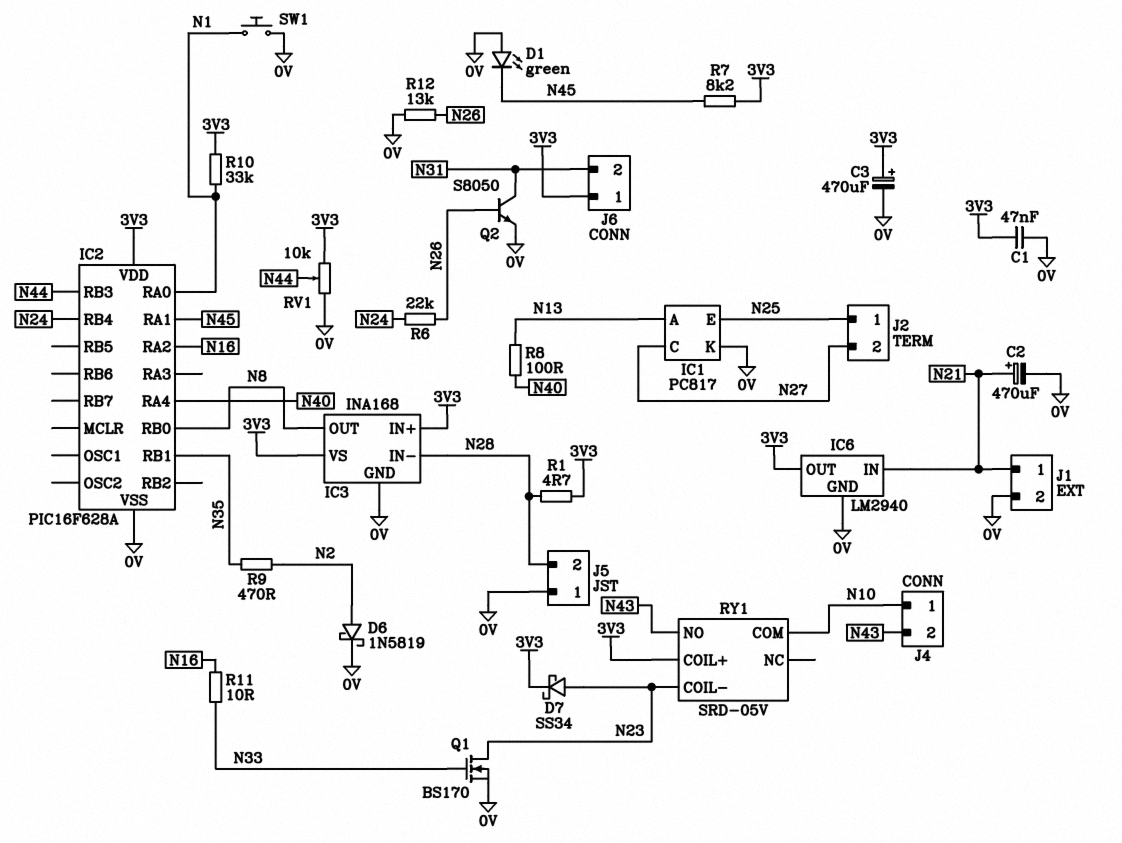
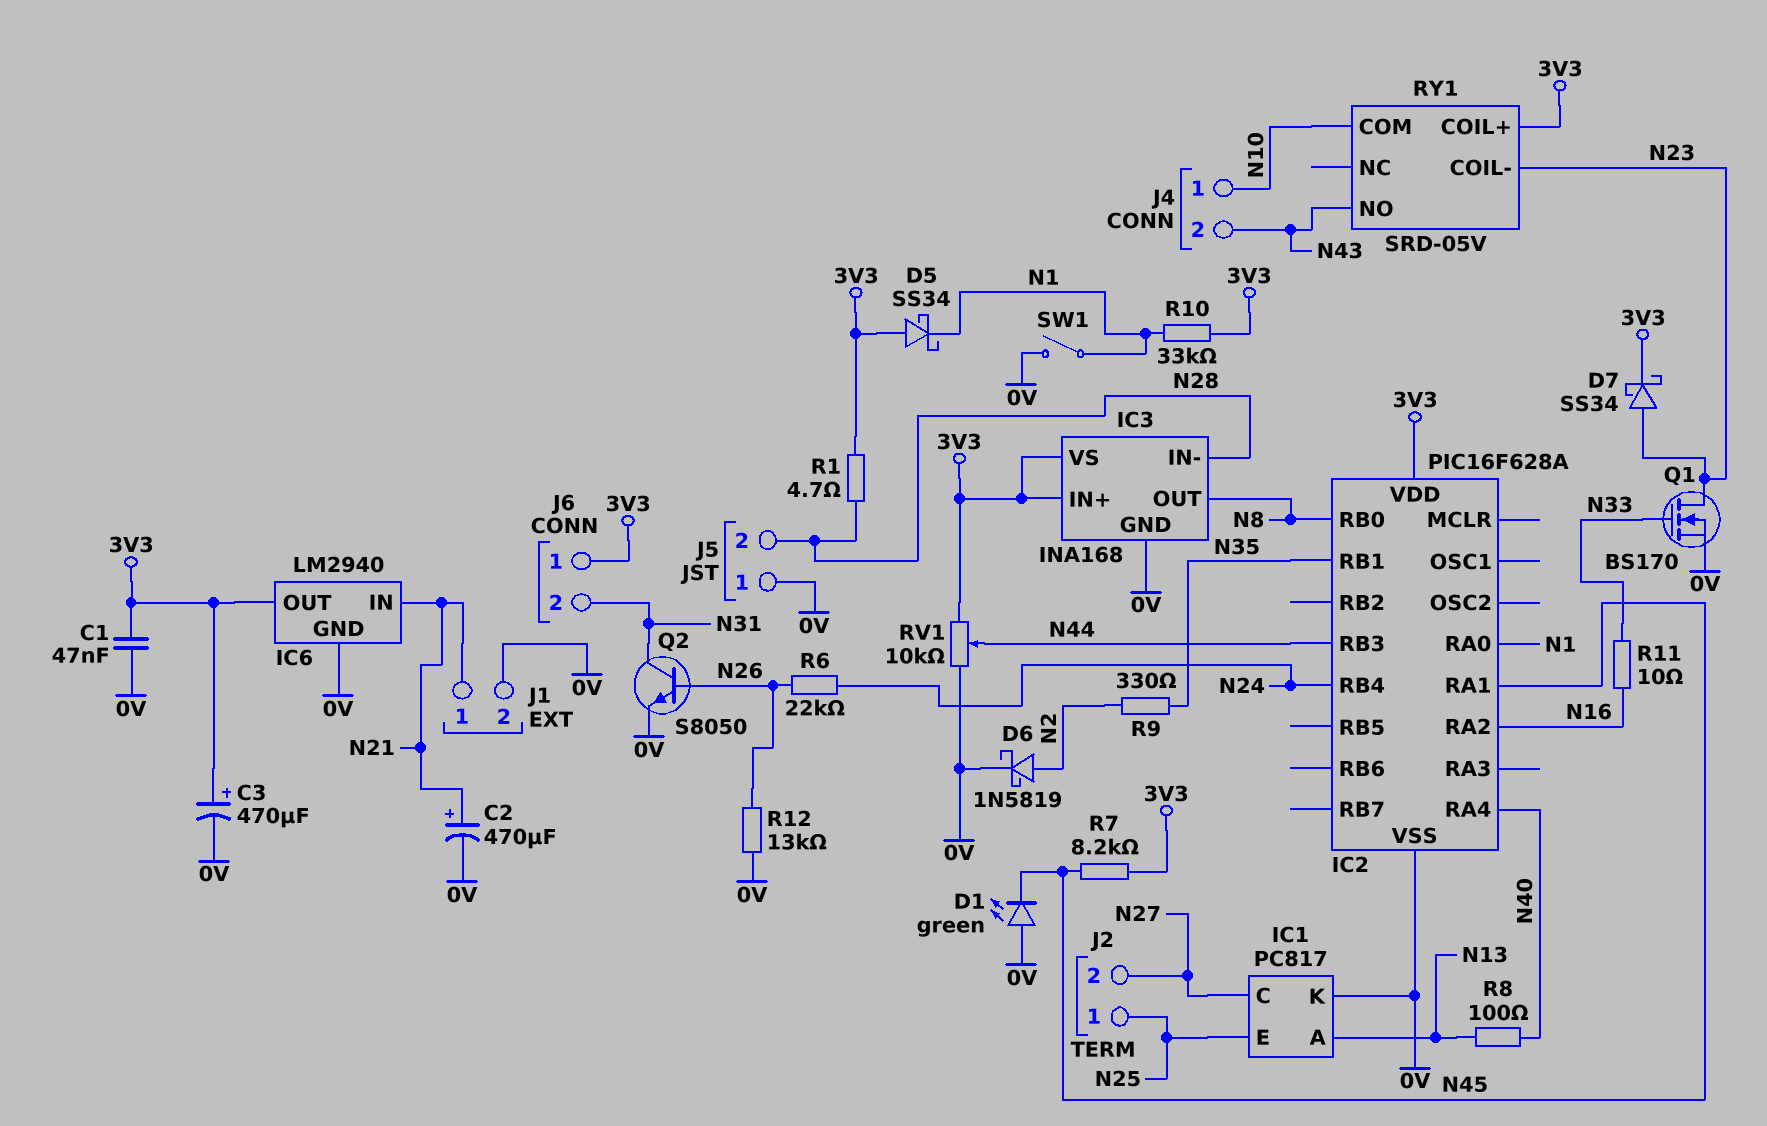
D5: none -> schottky SS34 (A 3V3, K N1)
R9: 470 (N2, N35) -> 330 (N2, N35)
SW1: button (0V, N1) -> switch (0V, N1)

